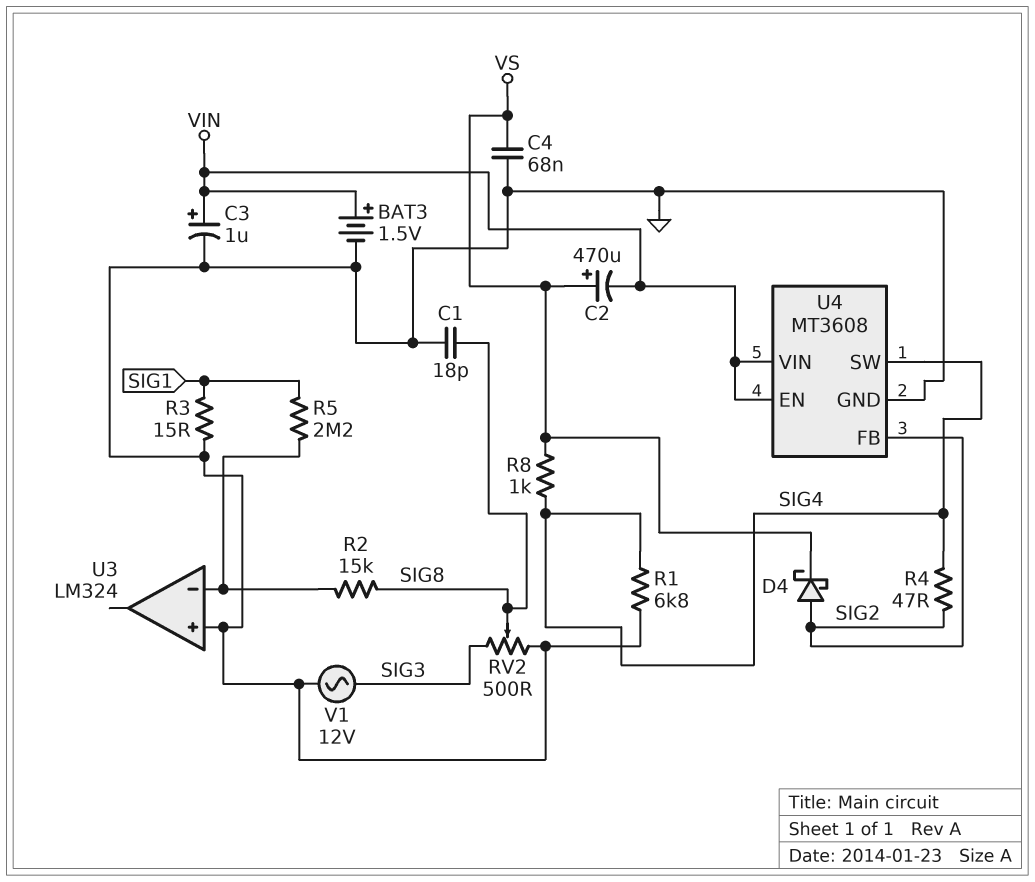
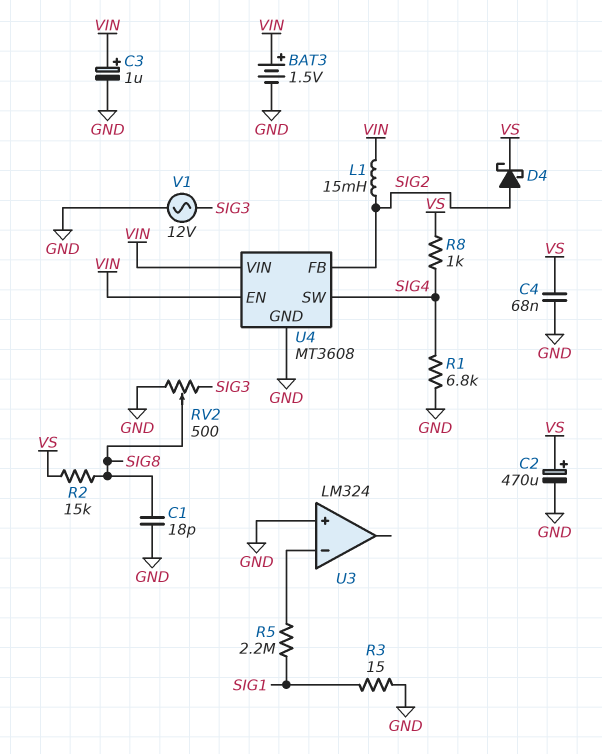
C2: 470uF (plus VS, minus VIN) -> 470uF (plus VS, minus GND)
L1: none -> 15mH (SIG2, VIN)
R2: 15k (SIG8, U3/in-) -> 15k (SIG8, VS)
R4: 47 (SIG2, SIG4) -> none

